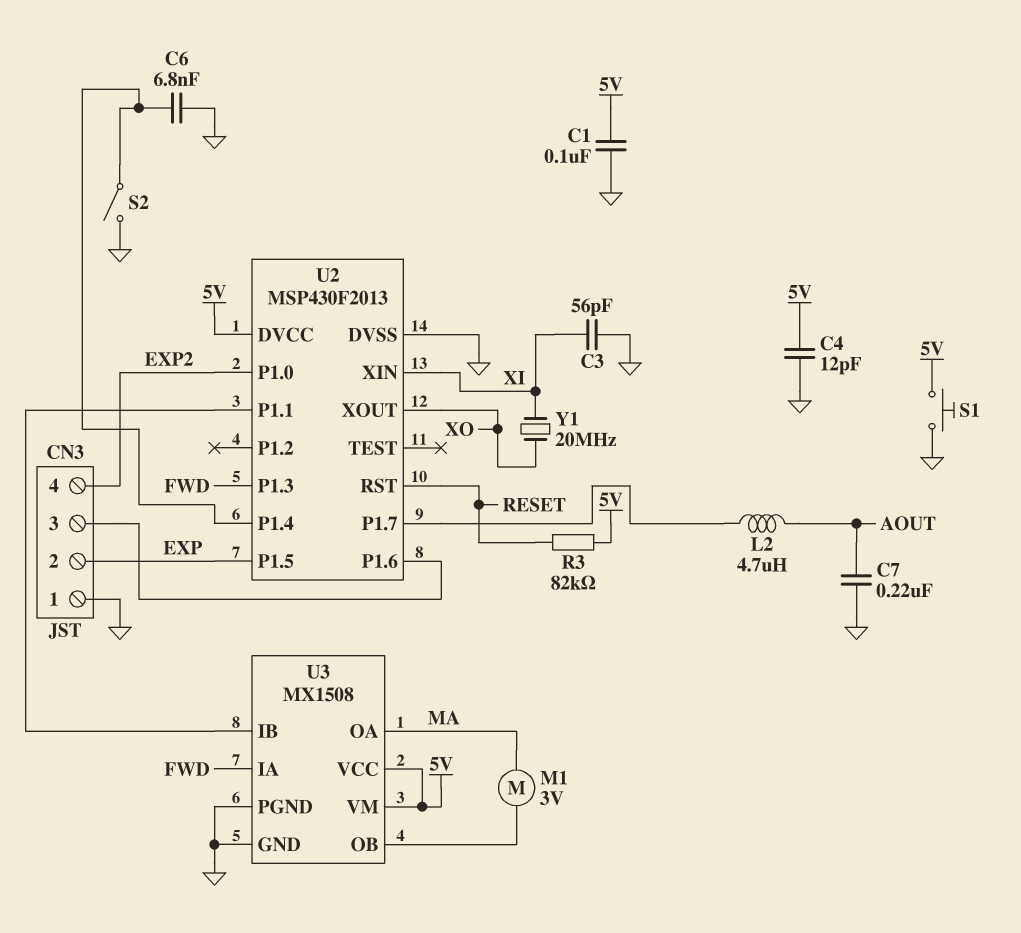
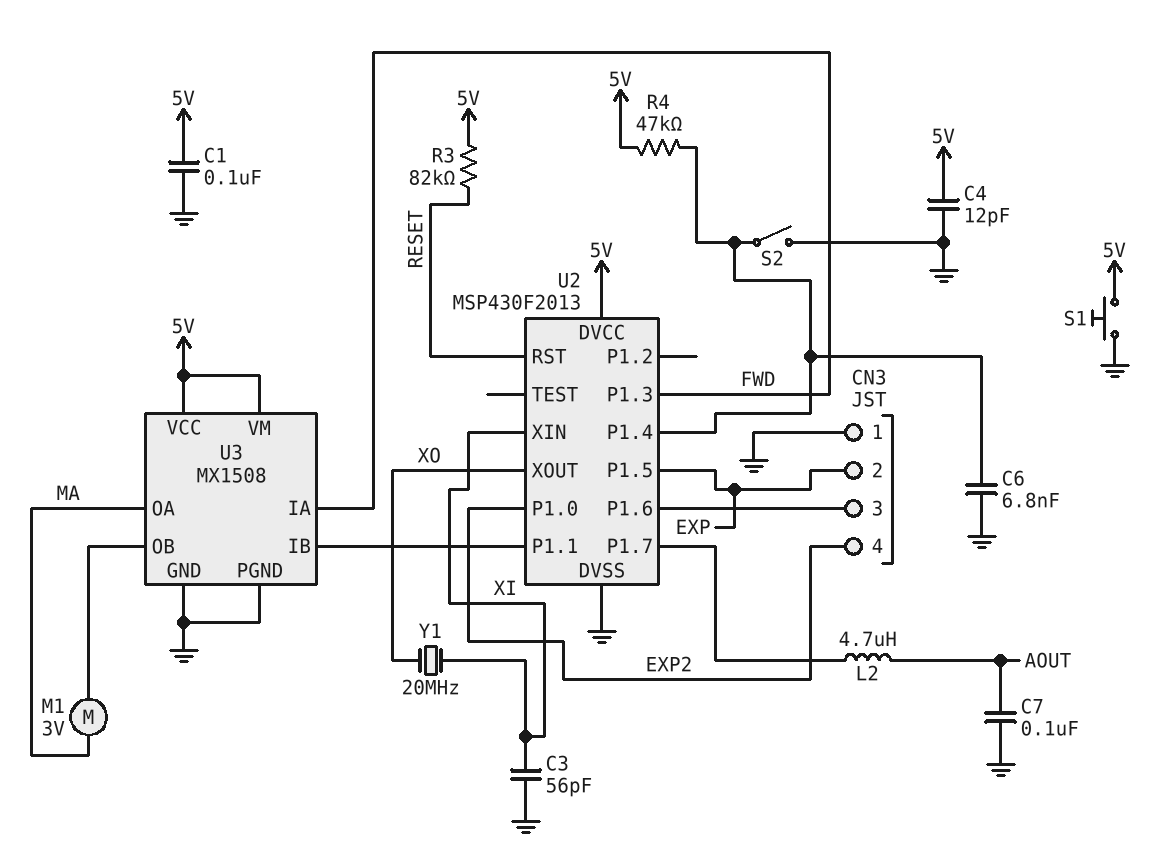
C7: 220nF (AOUT, GND) -> 100nF (AOUT, GND)
R4: none -> 47k (5V, U2/P1.4)

